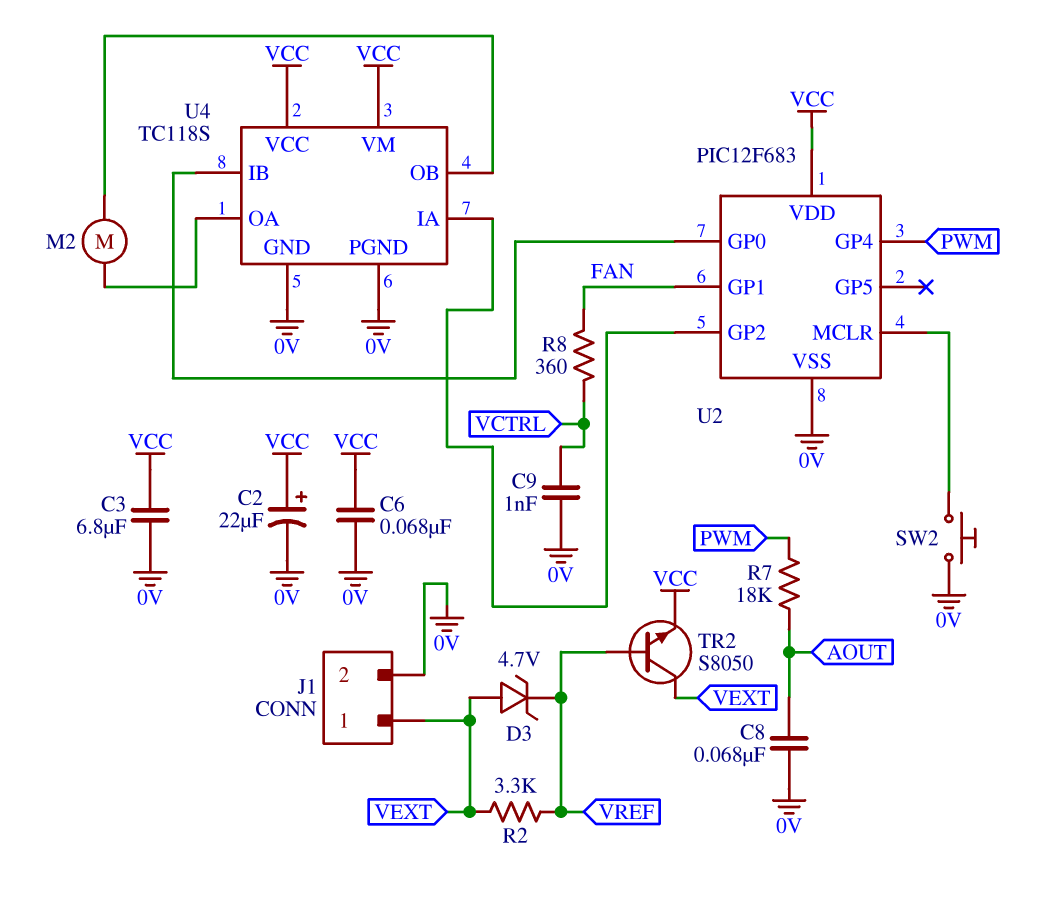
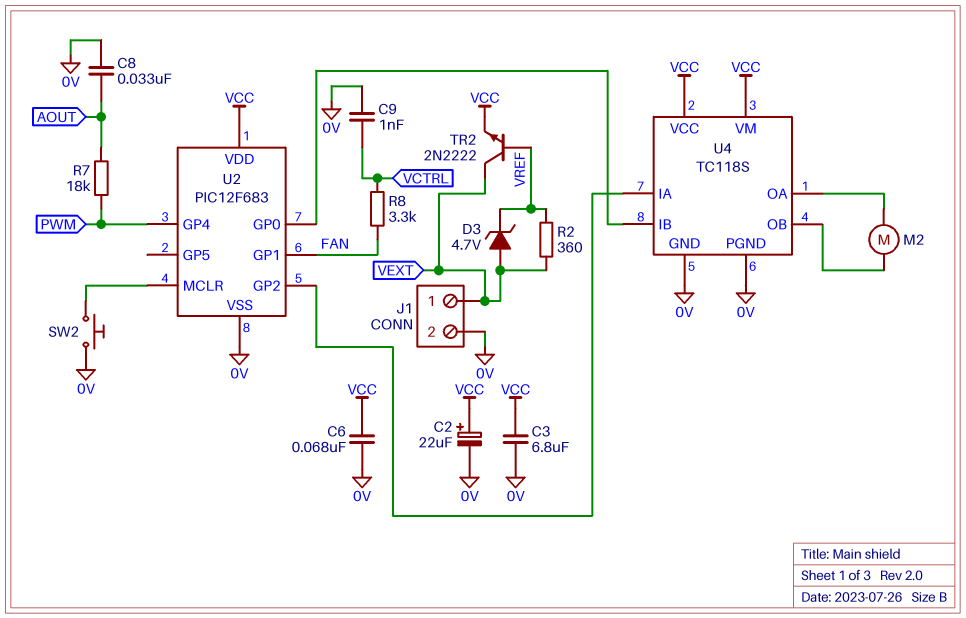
C8: 68nF (0V, AOUT) -> 33nF (0V, AOUT)
R2: 3.3k (VEXT, VREF) -> 360 (VEXT, VREF)
R8: 360 (FAN, VCTRL) -> 3.3k (FAN, VCTRL)
TR2: NPN S8050 (B VREF, C VEXT, E VCC) -> NPN 2N2222 (B VREF, C VEXT, E VCC)

